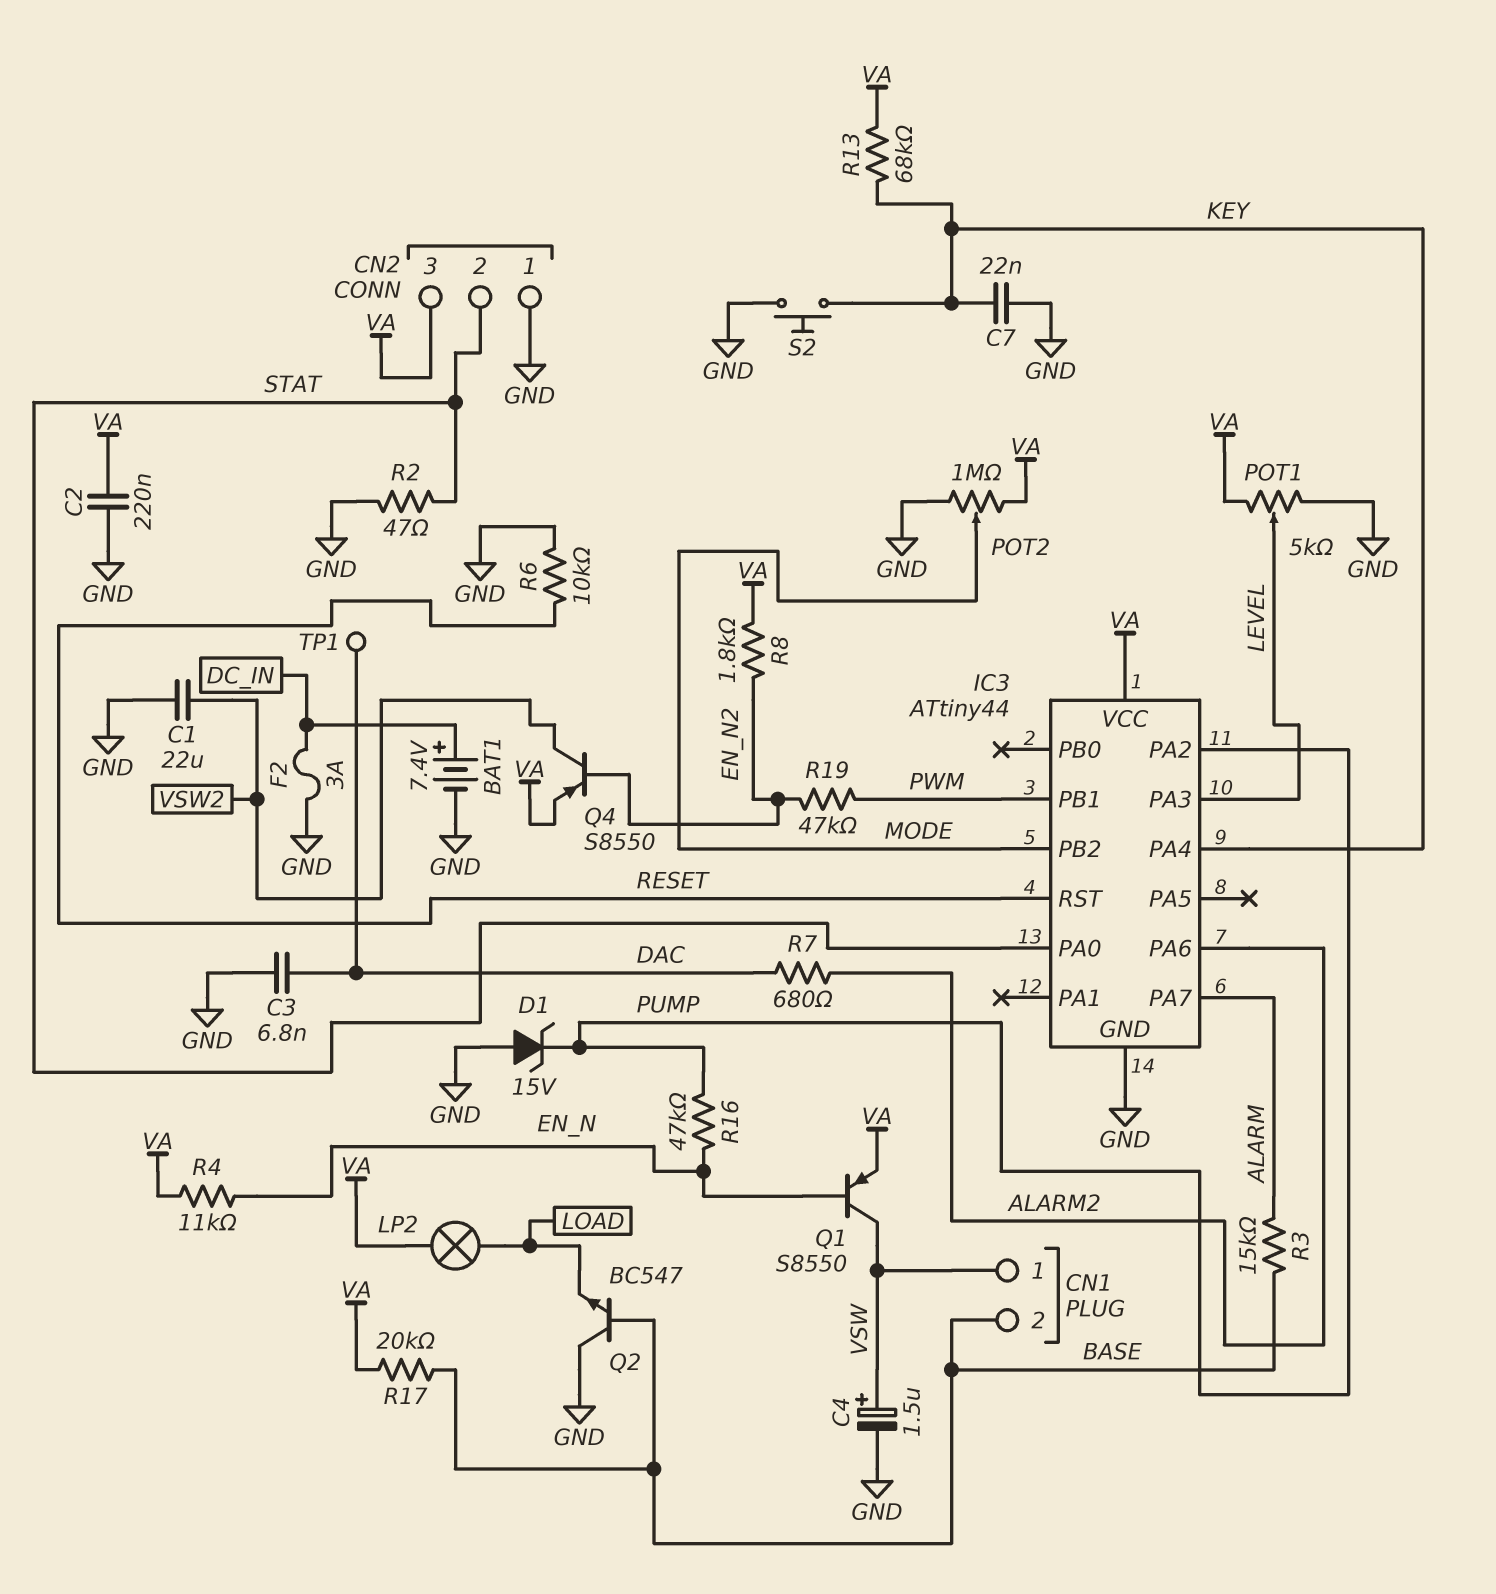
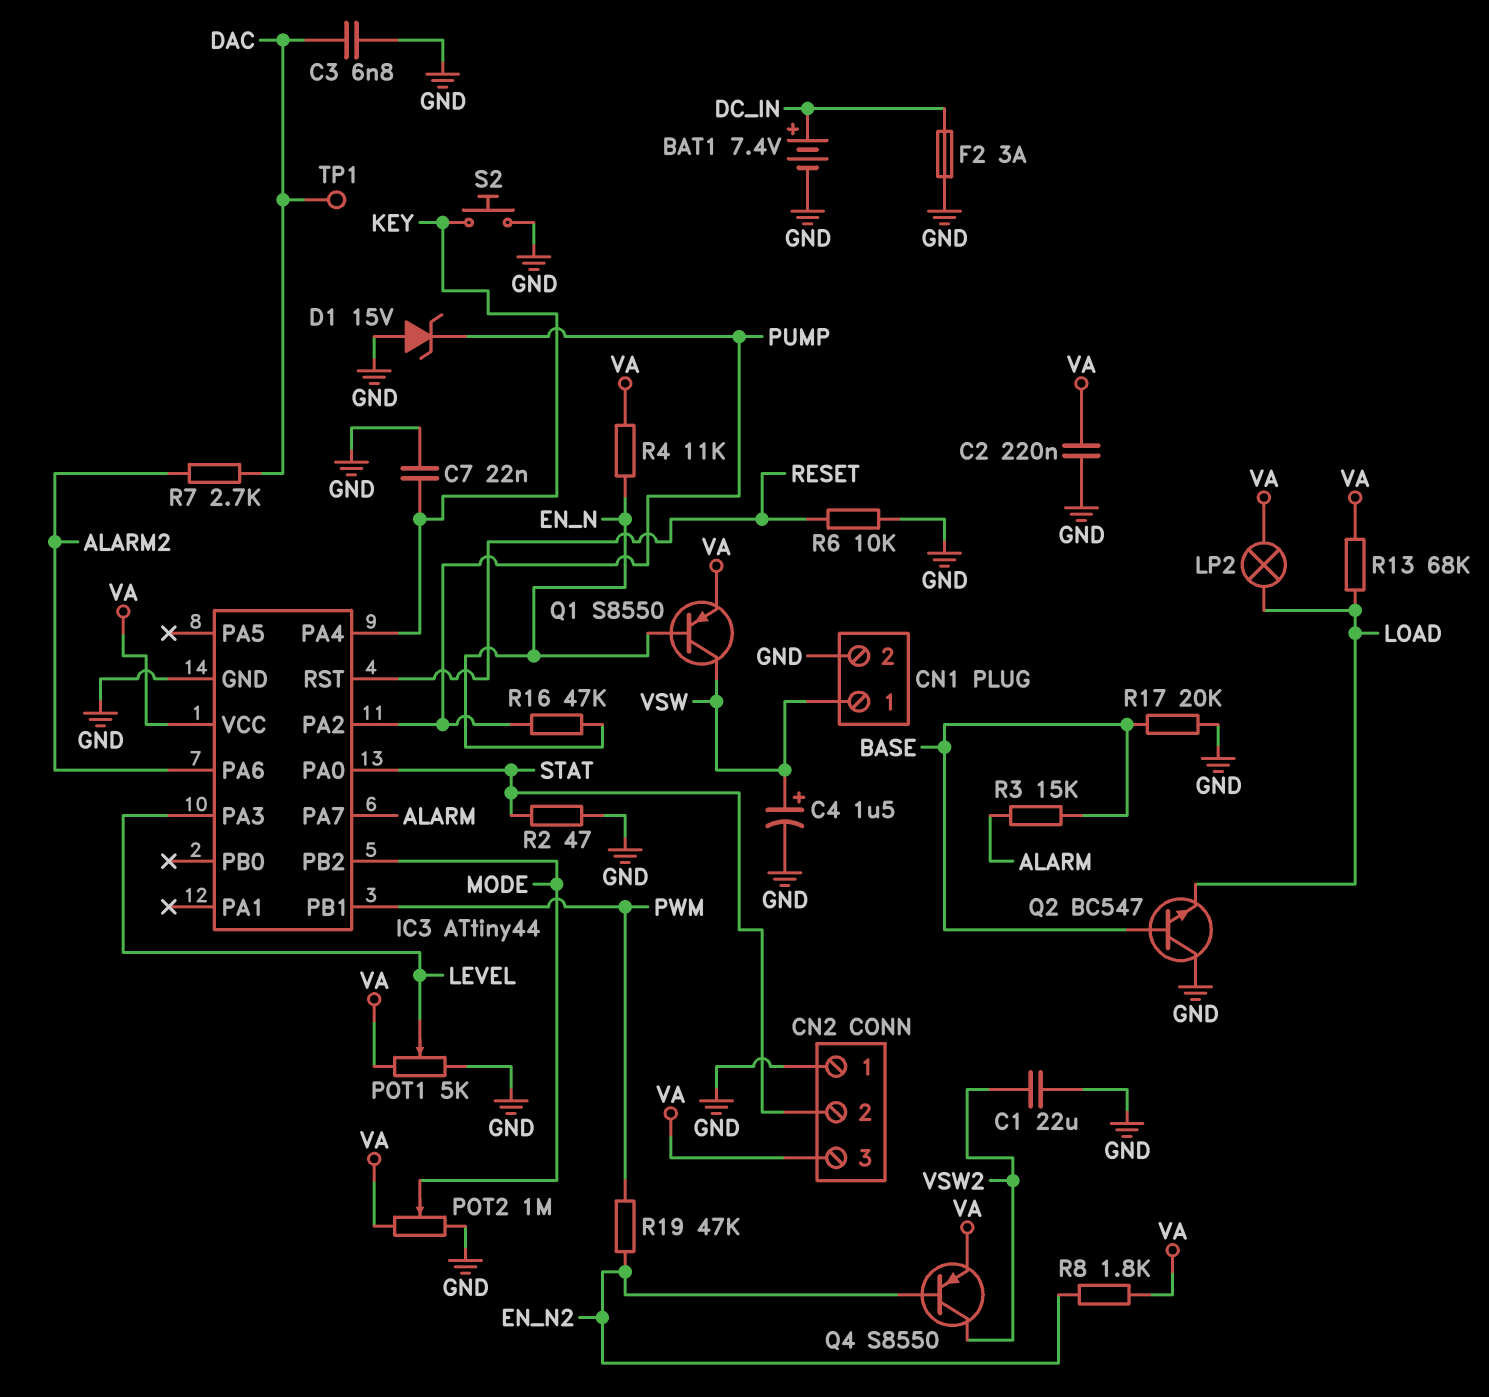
CN1 pin 2: BASE -> GND
R7: 680 (ALARM2, DAC) -> 2.7k (ALARM2, DAC)
R13: 68k (KEY, VA) -> 68k (LOAD, VA)
R17: 20k (BASE, VA) -> 20k (BASE, GND)

